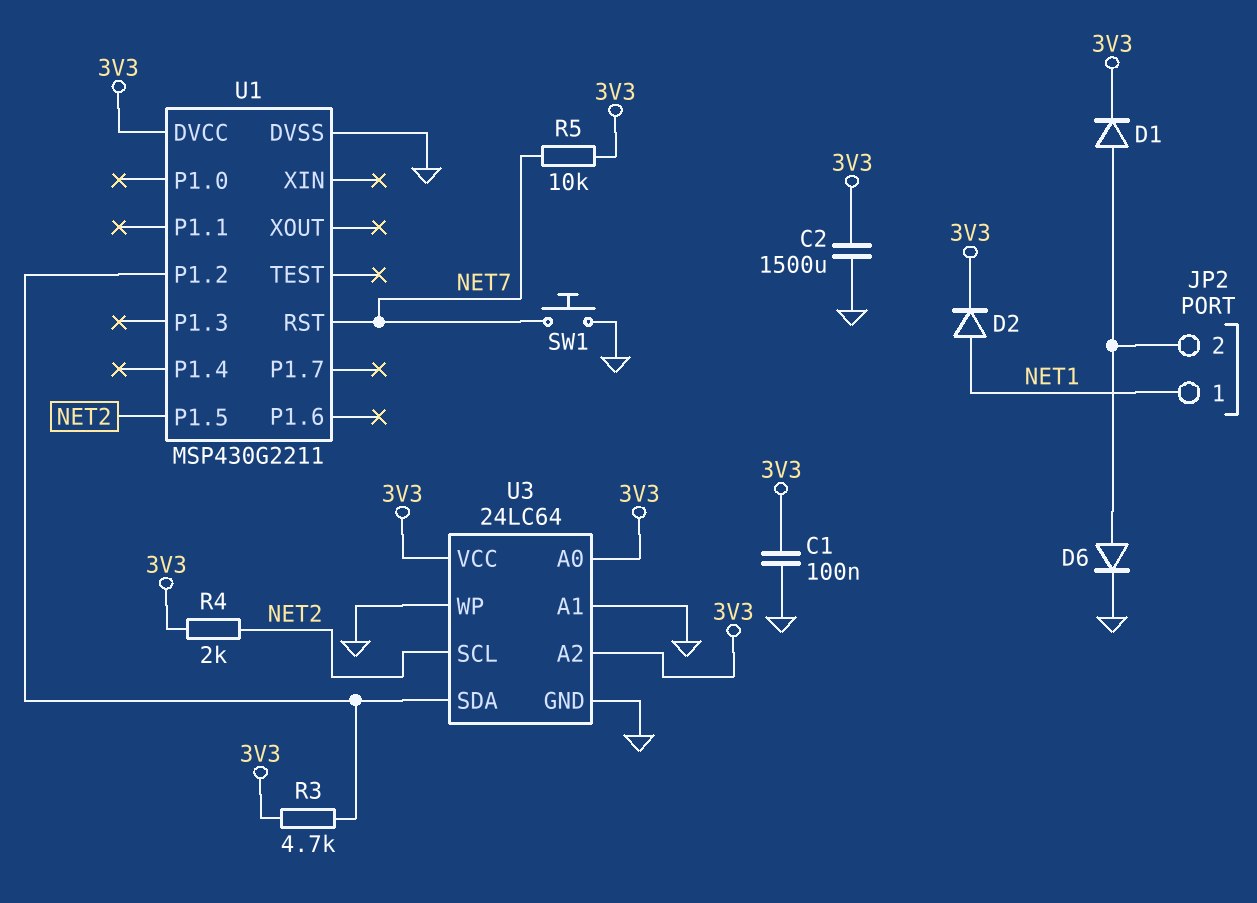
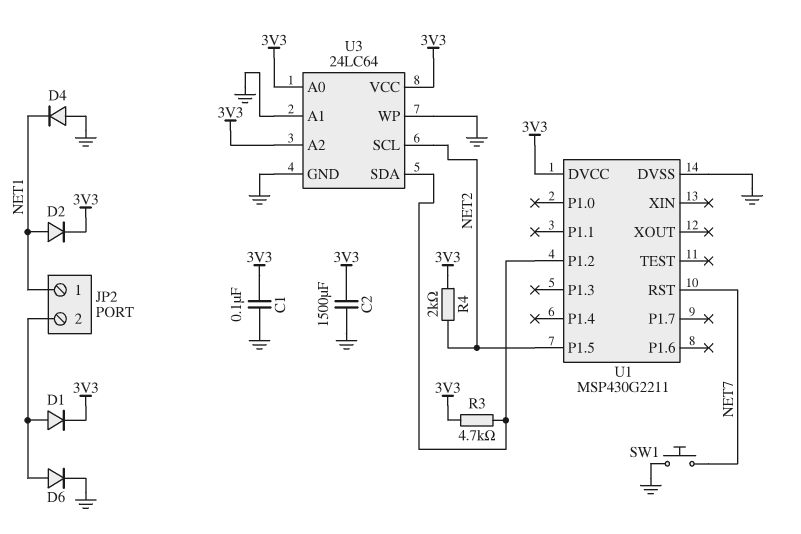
D4: none -> diode (A GND, K NET1)
R5: 10k (3V3, NET7) -> none

